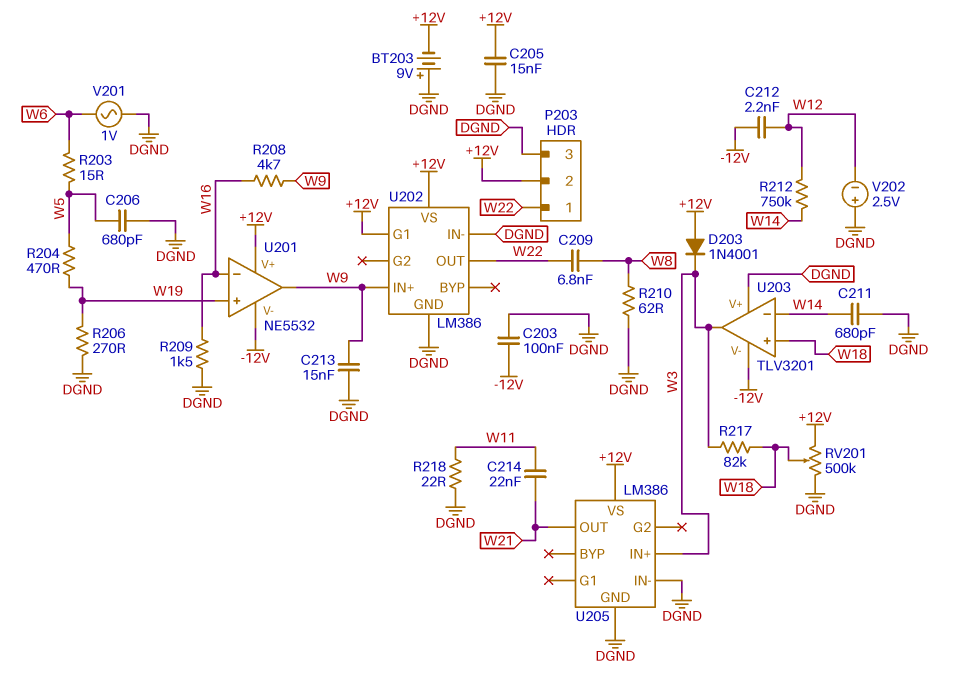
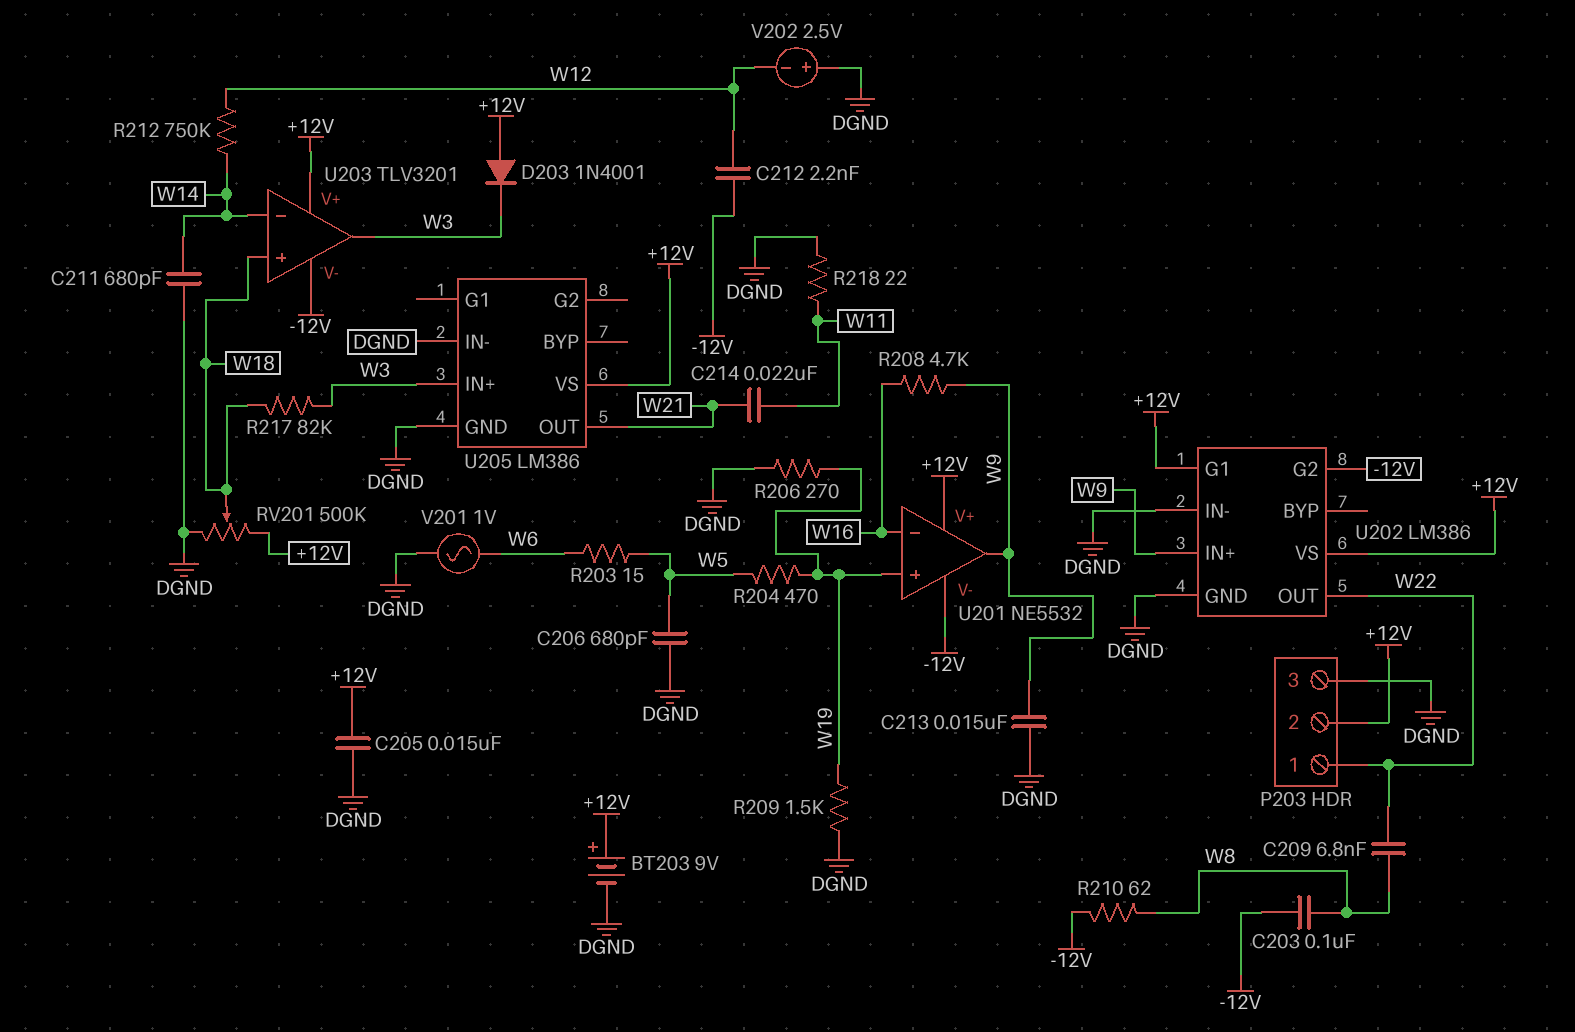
BT203: 9V (plus DGND, minus +12V) -> 9V (plus +12V, minus DGND)
C203: 100nF (-12V, DGND) -> 100nF (-12V, W8)
R209: 1.5k (DGND, W16) -> 1.5k (DGND, W19)
R210: 62 (DGND, W8) -> 62 (-12V, W8)
U202 pin G2: none -> -12V
U203 pin V+: DGND -> +12V

